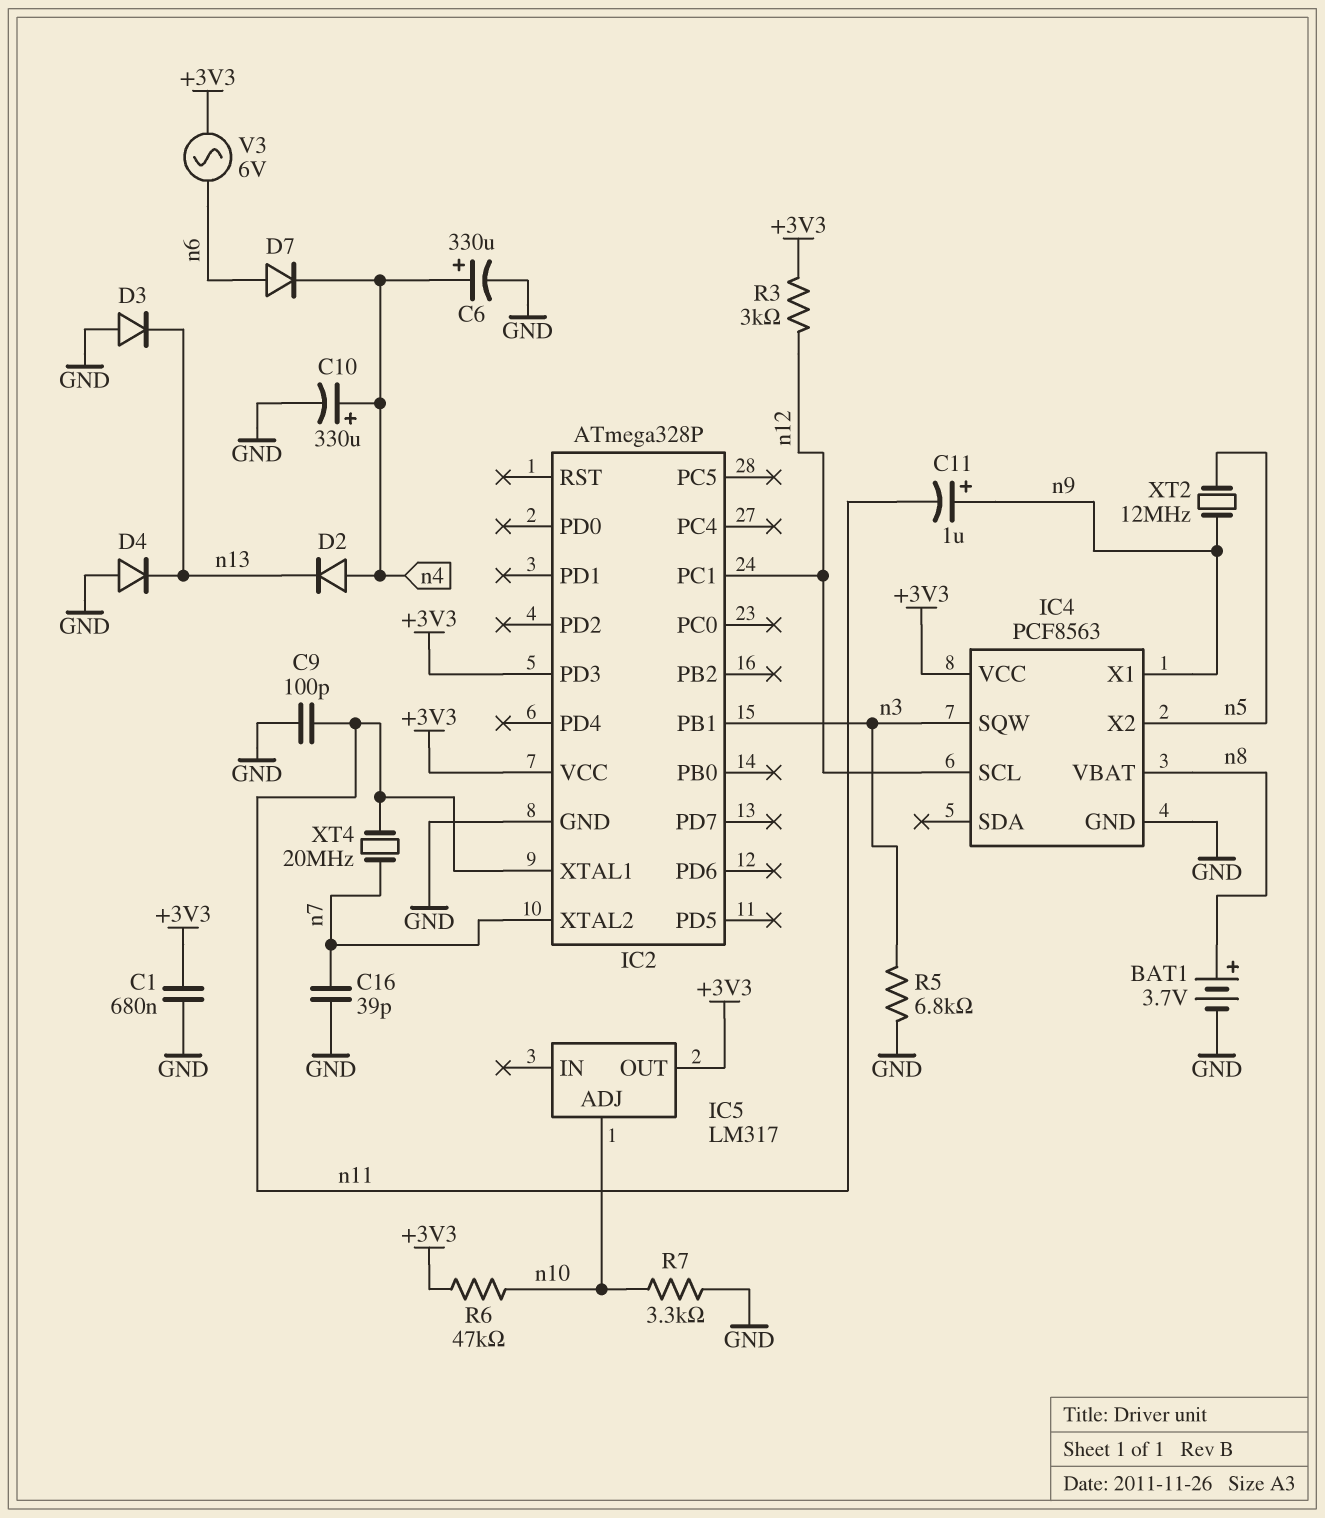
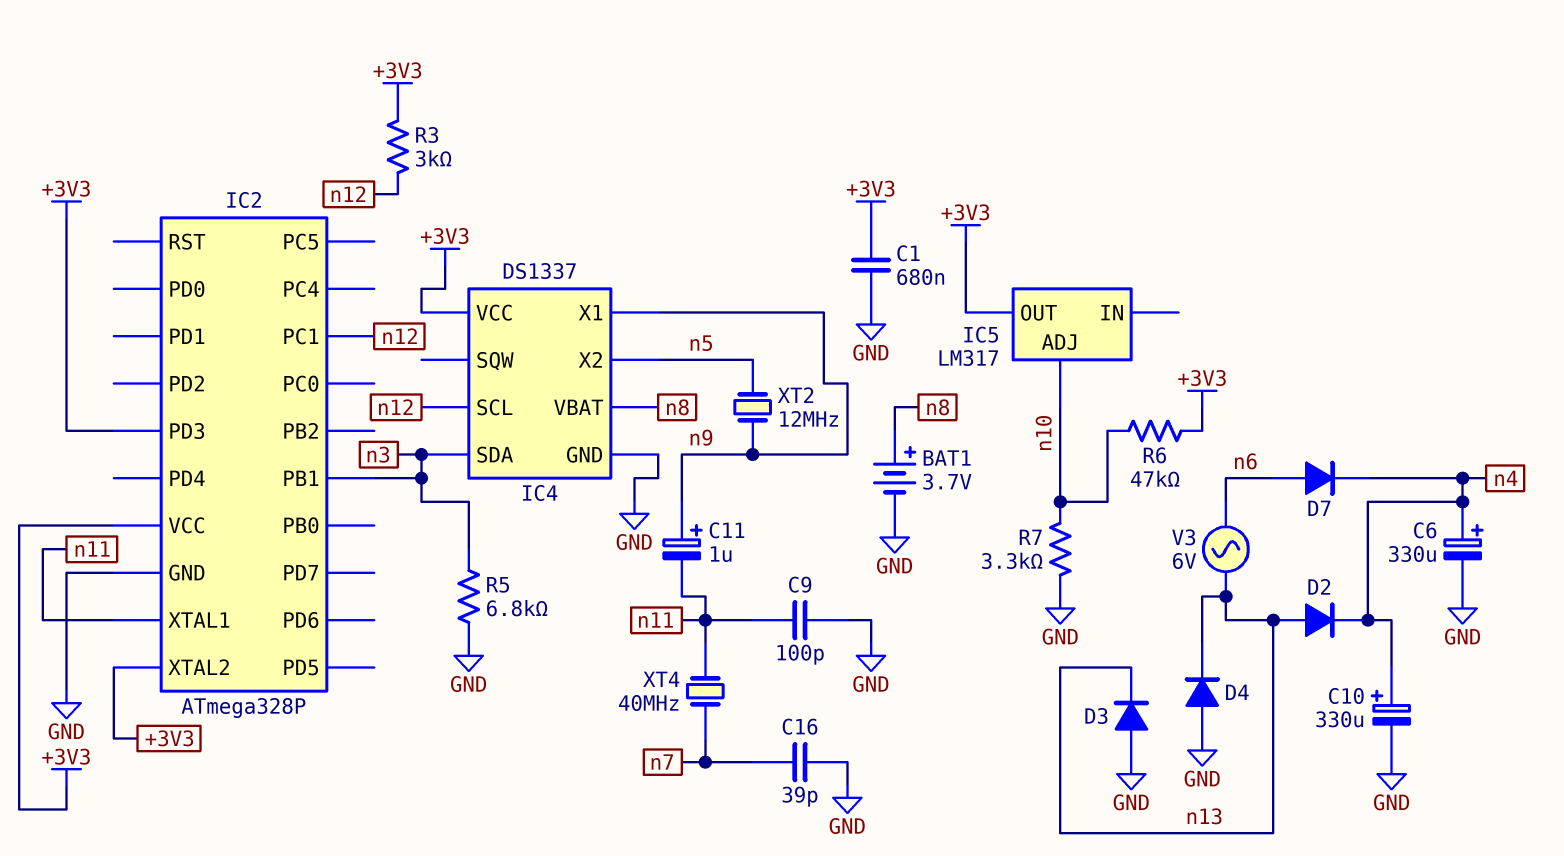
D2: diode (A n4, K n13) -> diode (A n13, K n4)
IC2 pin XTAL2: n7 -> +3V3
IC4: PCF8563 -> DS1337
IC4 pin SDA: none -> n3
IC4 pin SQW: n3 -> none
V3: AC 6V (+3V3, n6) -> AC 6V (n6, n13)
XT4: 20MHz (n7, n11) -> 40MHz (n7, n11)

